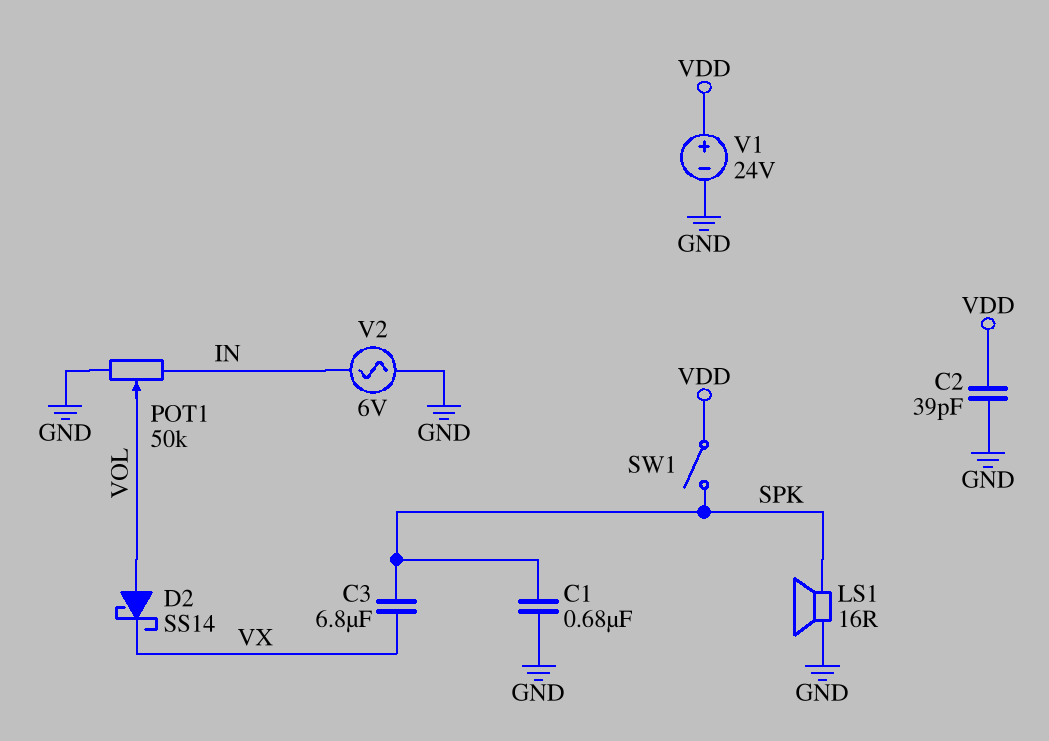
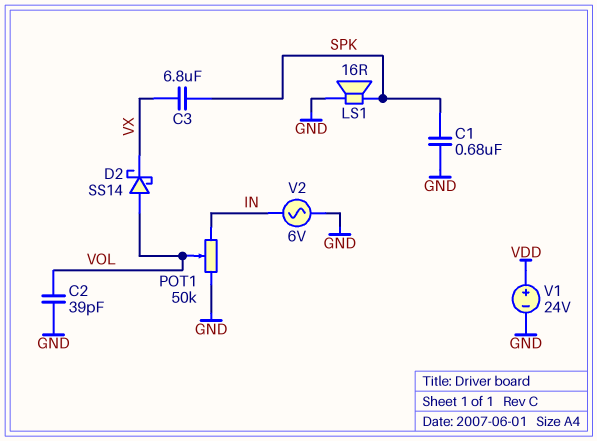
C2: 39pF (GND, VDD) -> 39pF (GND, VOL)
SW1: switch (SPK, VDD) -> none

